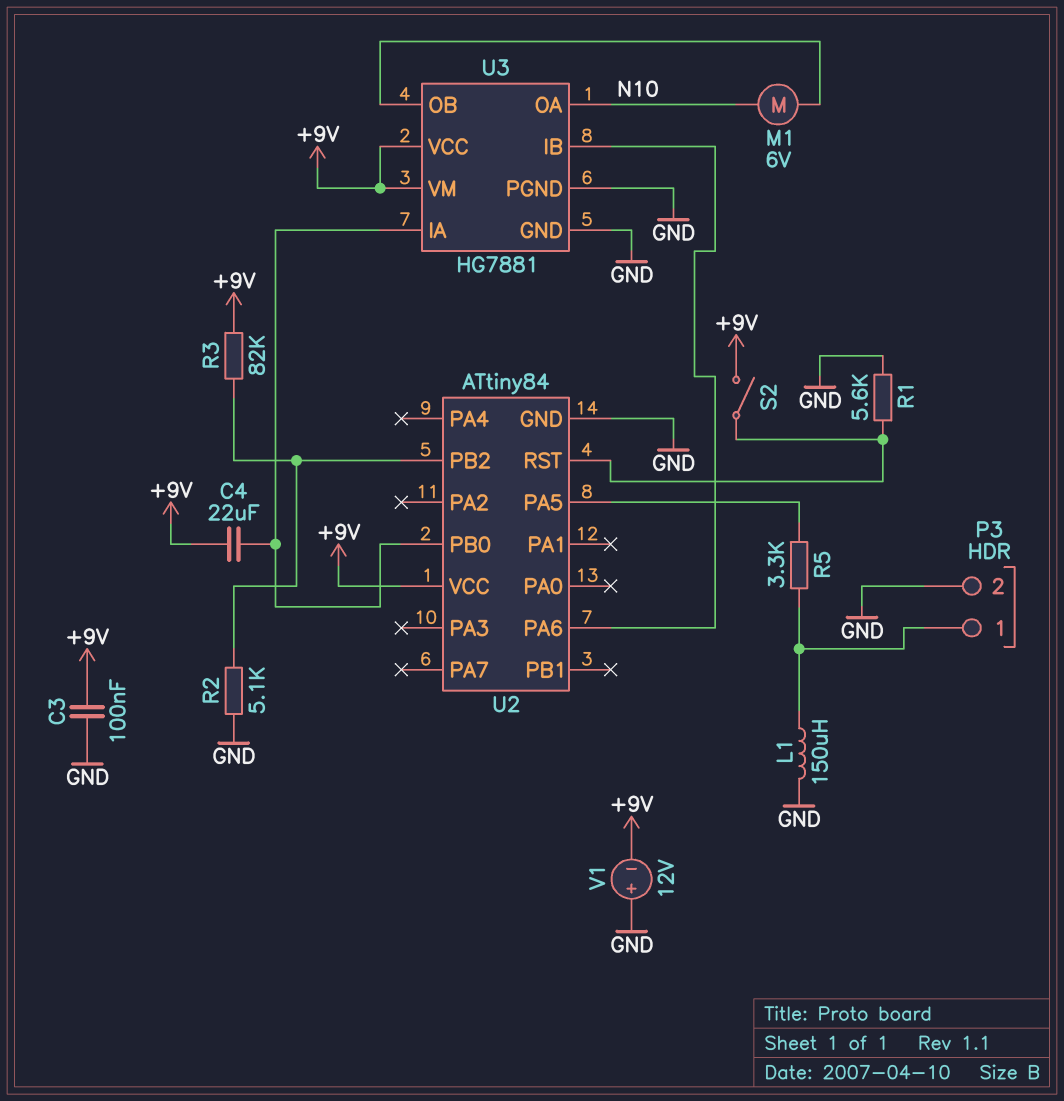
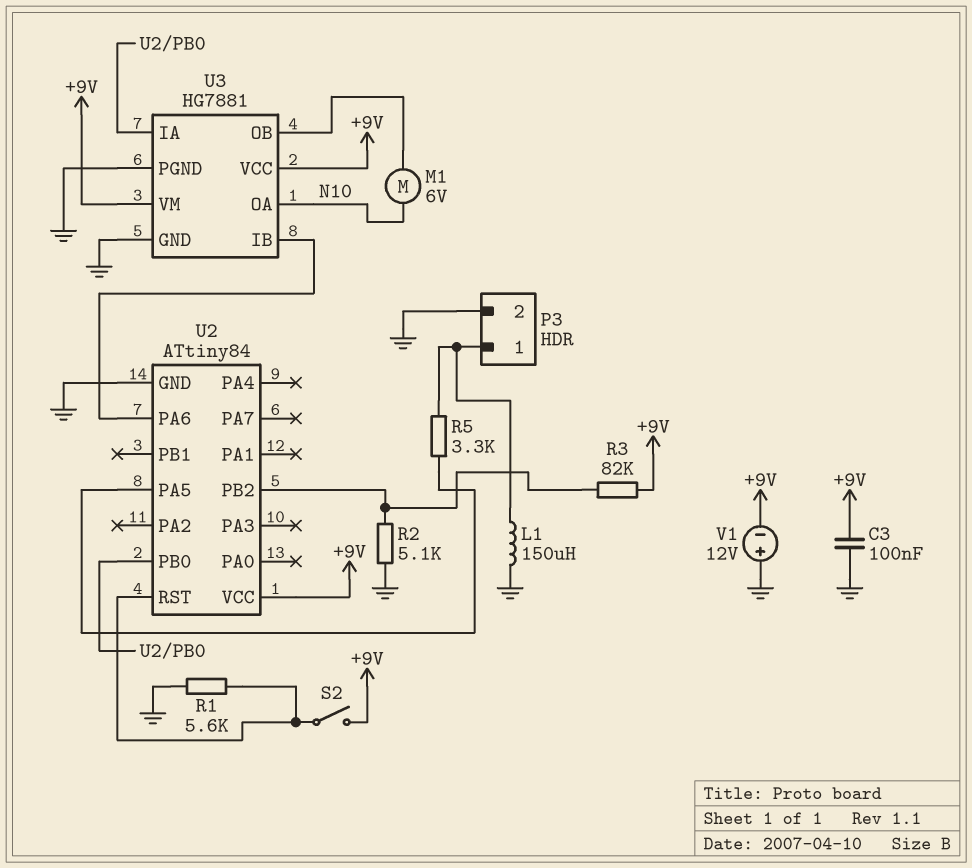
C4: 22uF (+9V, U2/PB0) -> none

